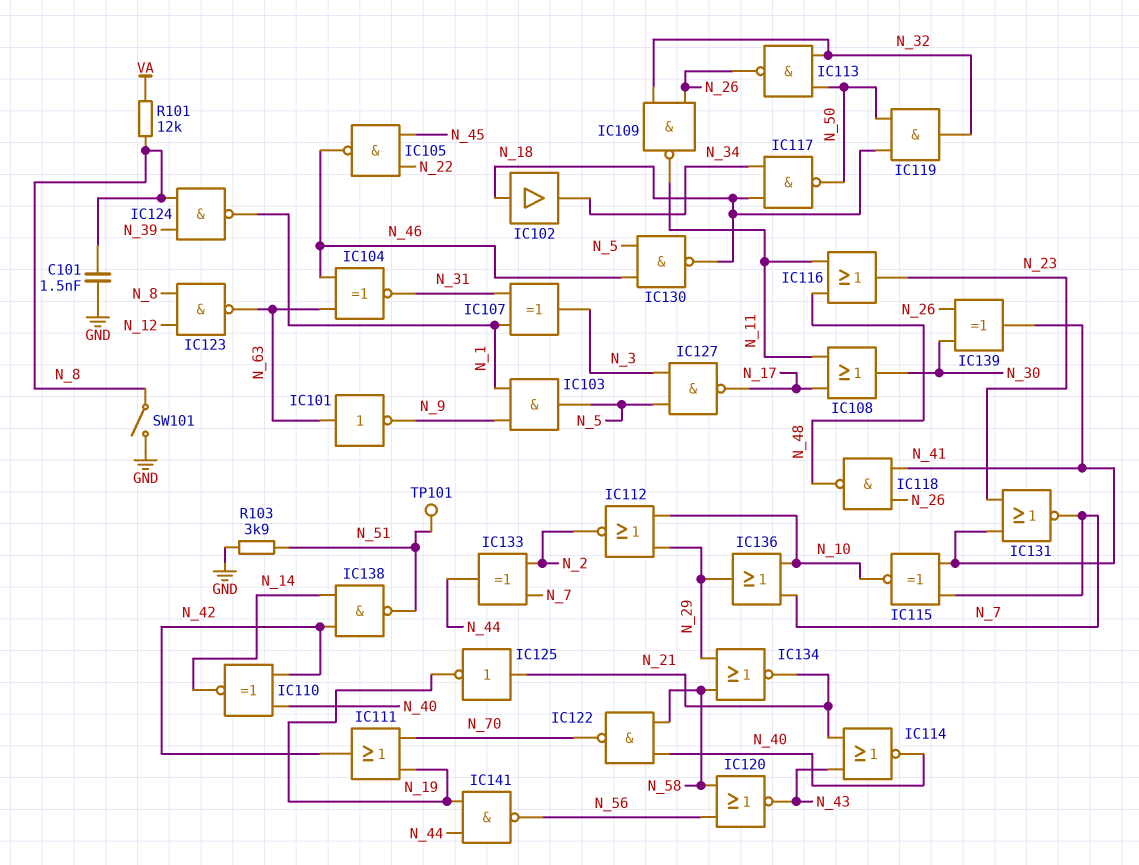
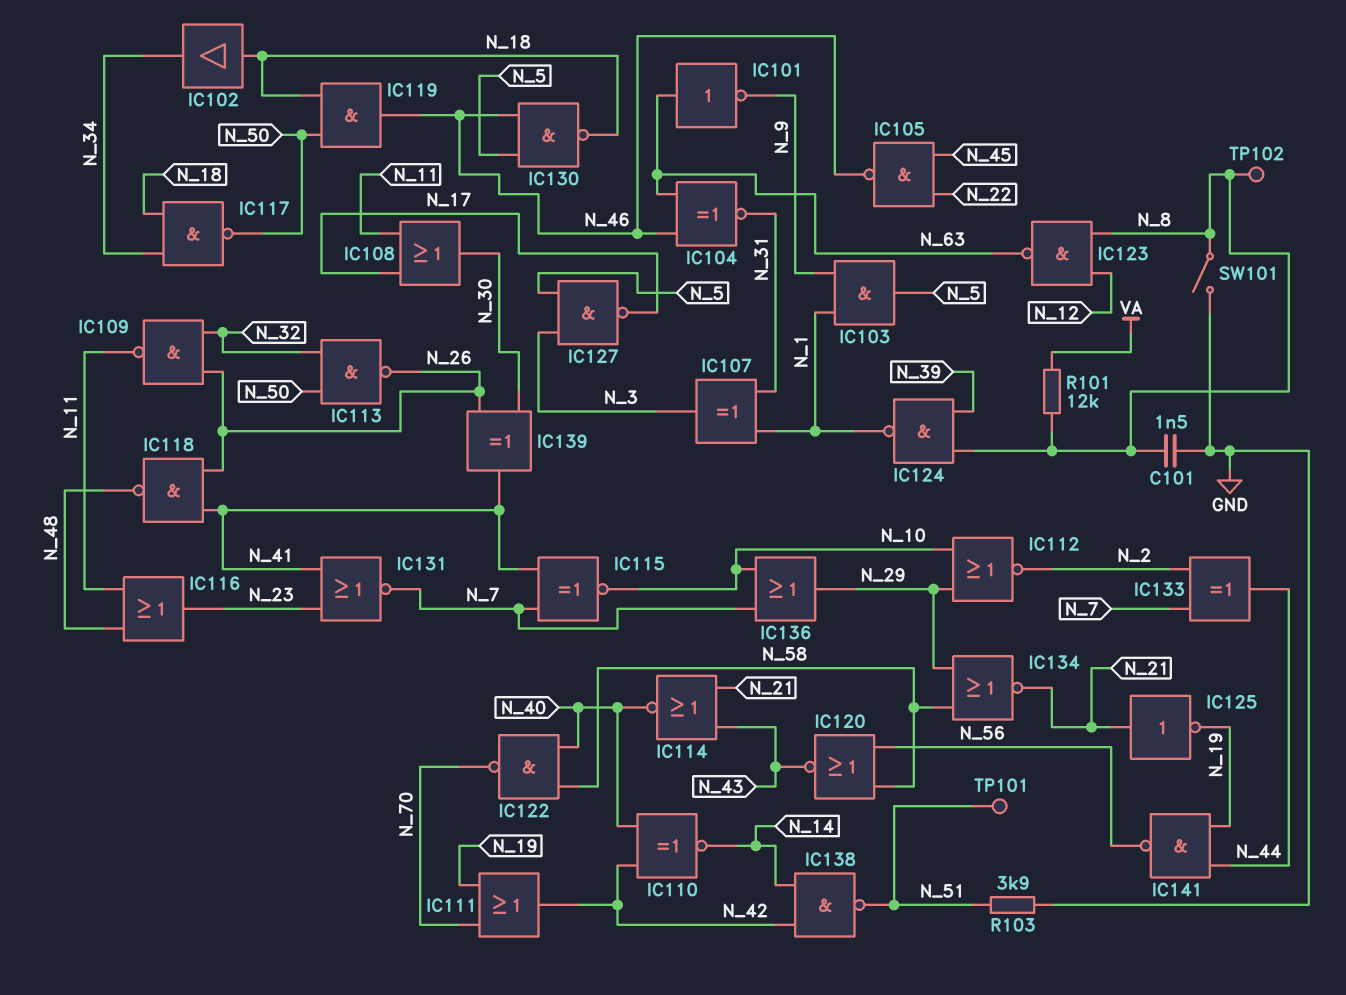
IC119: AND (in N_18, in N_50, out N_32) -> AND (in N_18, in N_50, out N_46)
TP102: none -> test point (N_8)

